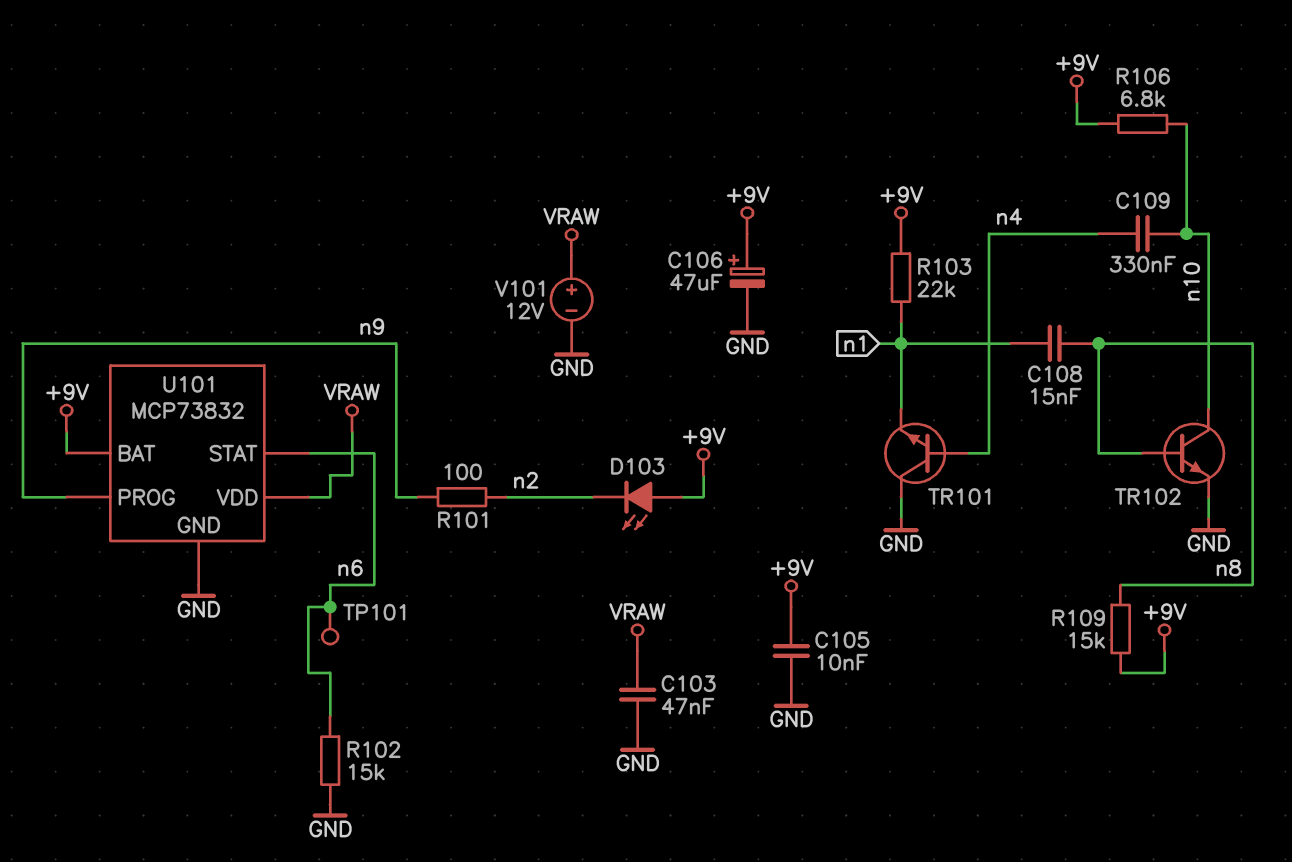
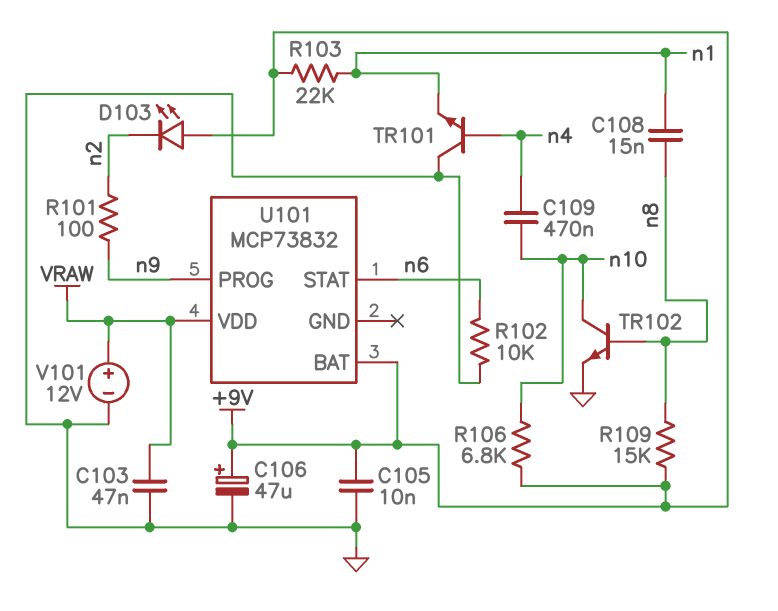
C109: 330nF (n4, n10) -> 470nF (n4, n10)
R102: 15k (GND, n6) -> 10k (GND, n6)
TP101: test point (n6) -> none
U101 pin GND: GND -> none

